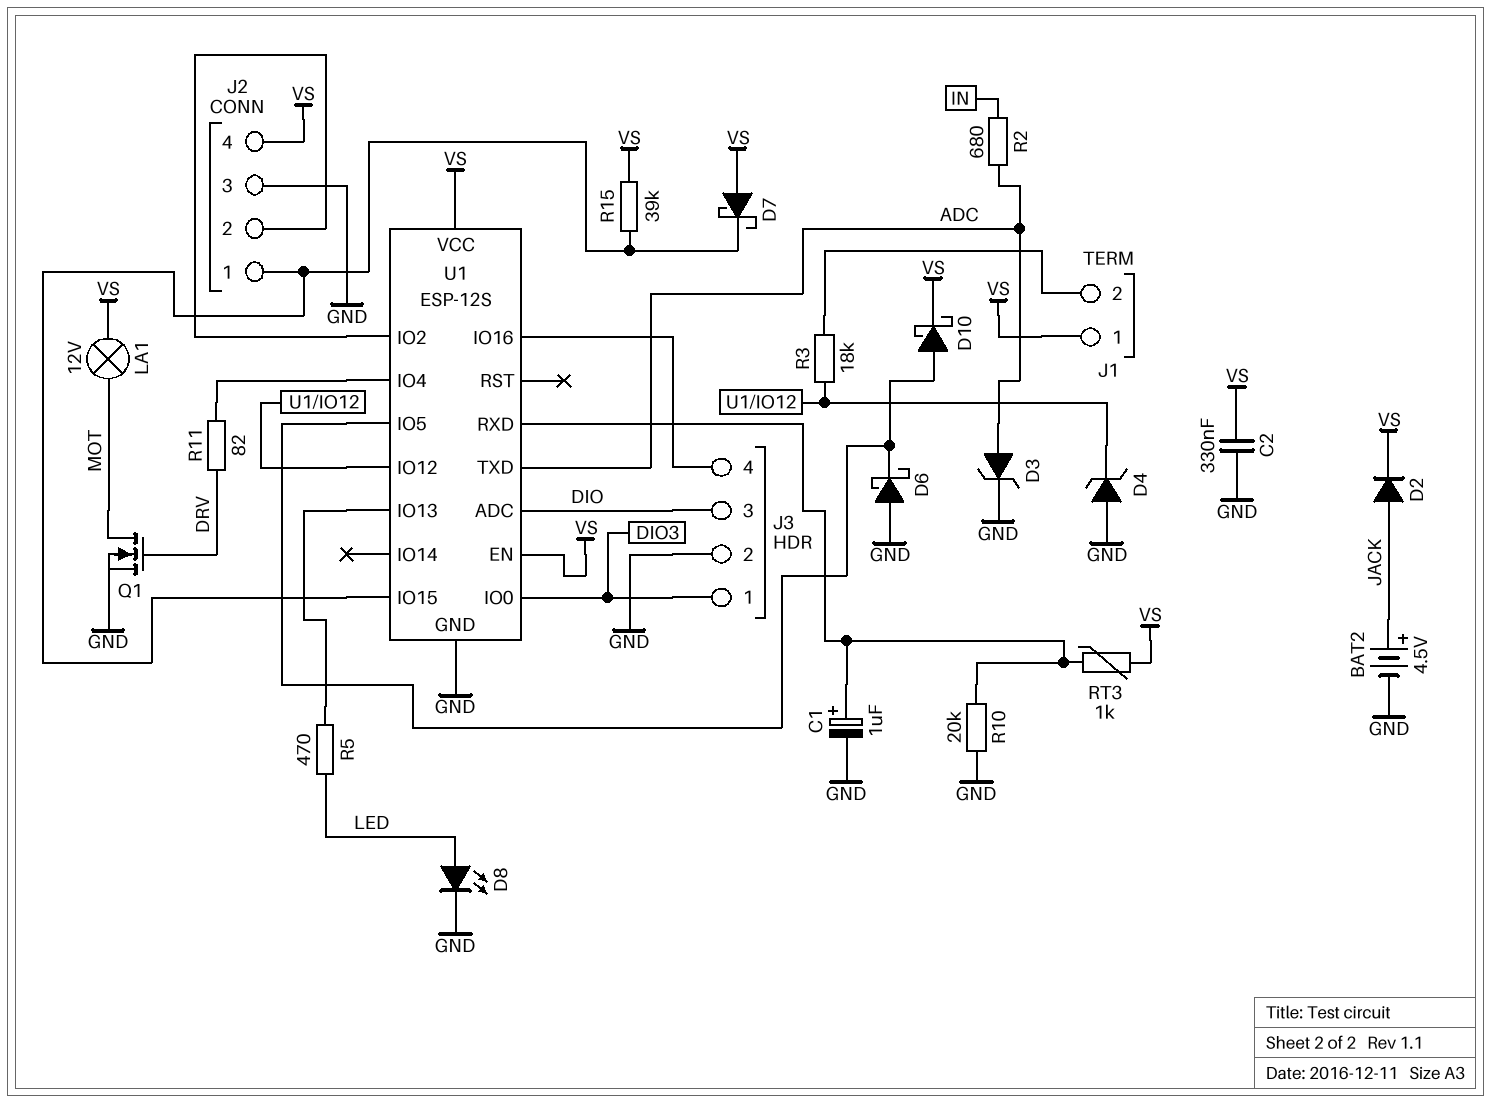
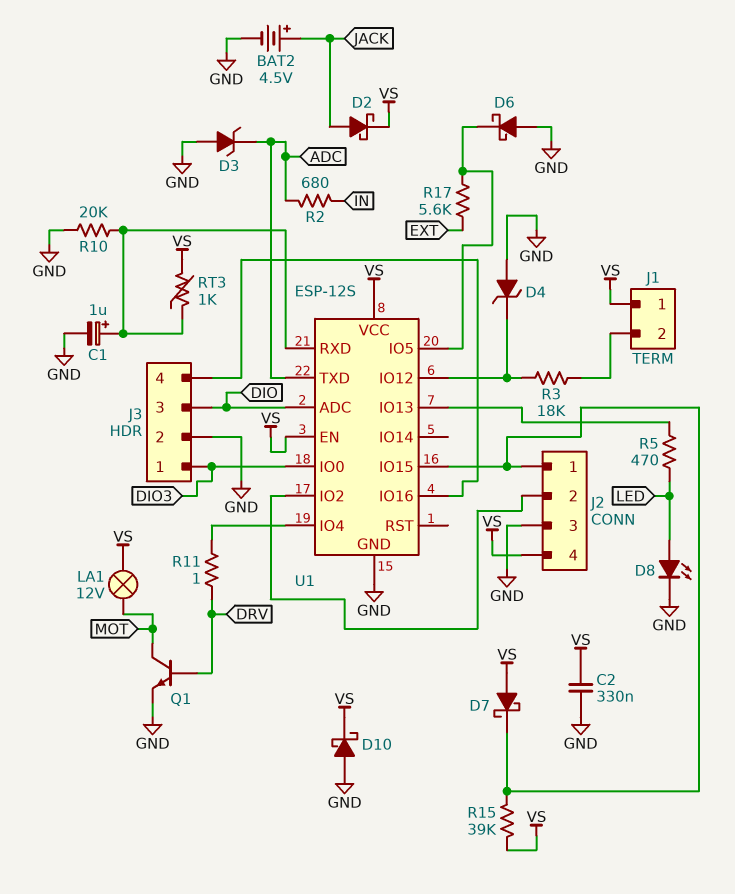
D2: diode (A JACK, K VS) -> schottky (A JACK, K VS)
D3: zener (A ADC, K GND) -> zener (A GND, K ADC)
D10: schottky (A U1/IO5, K VS) -> schottky (A GND, K VS)
Q1: NMOS (G DRV, D MOT, S GND) -> NPN (B DRV, C MOT, E GND)
R11: 82 (DRV, U1/IO4) -> 1 (DRV, U1/IO4)
R17: none -> 5.6k (EXT, U1/IO5)

